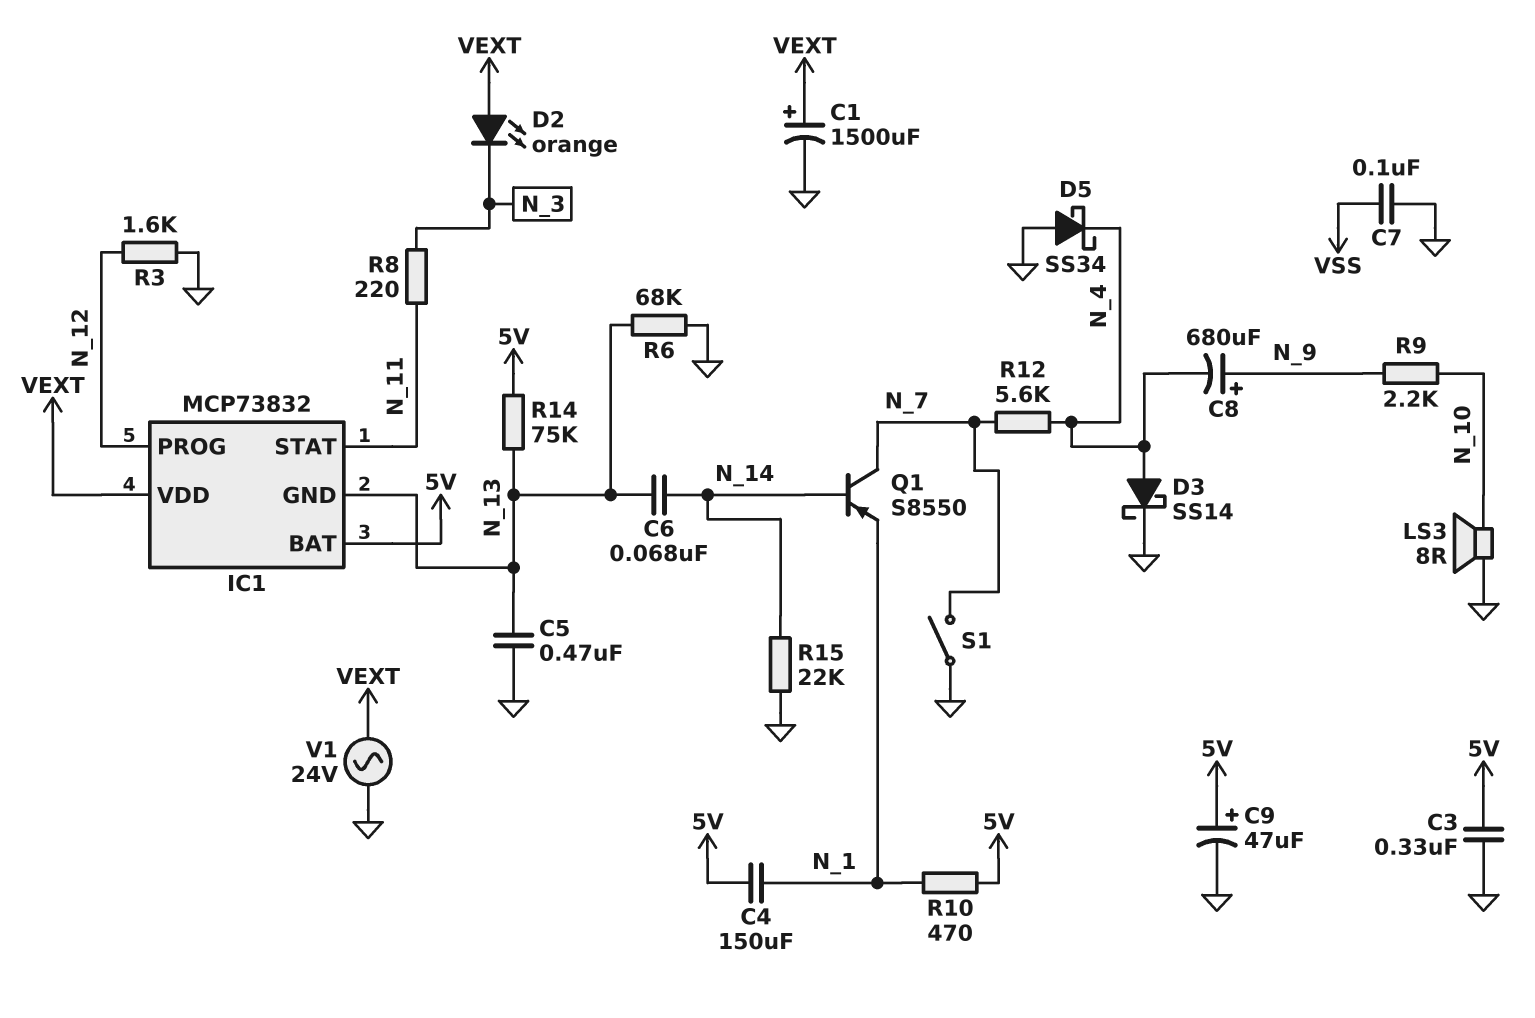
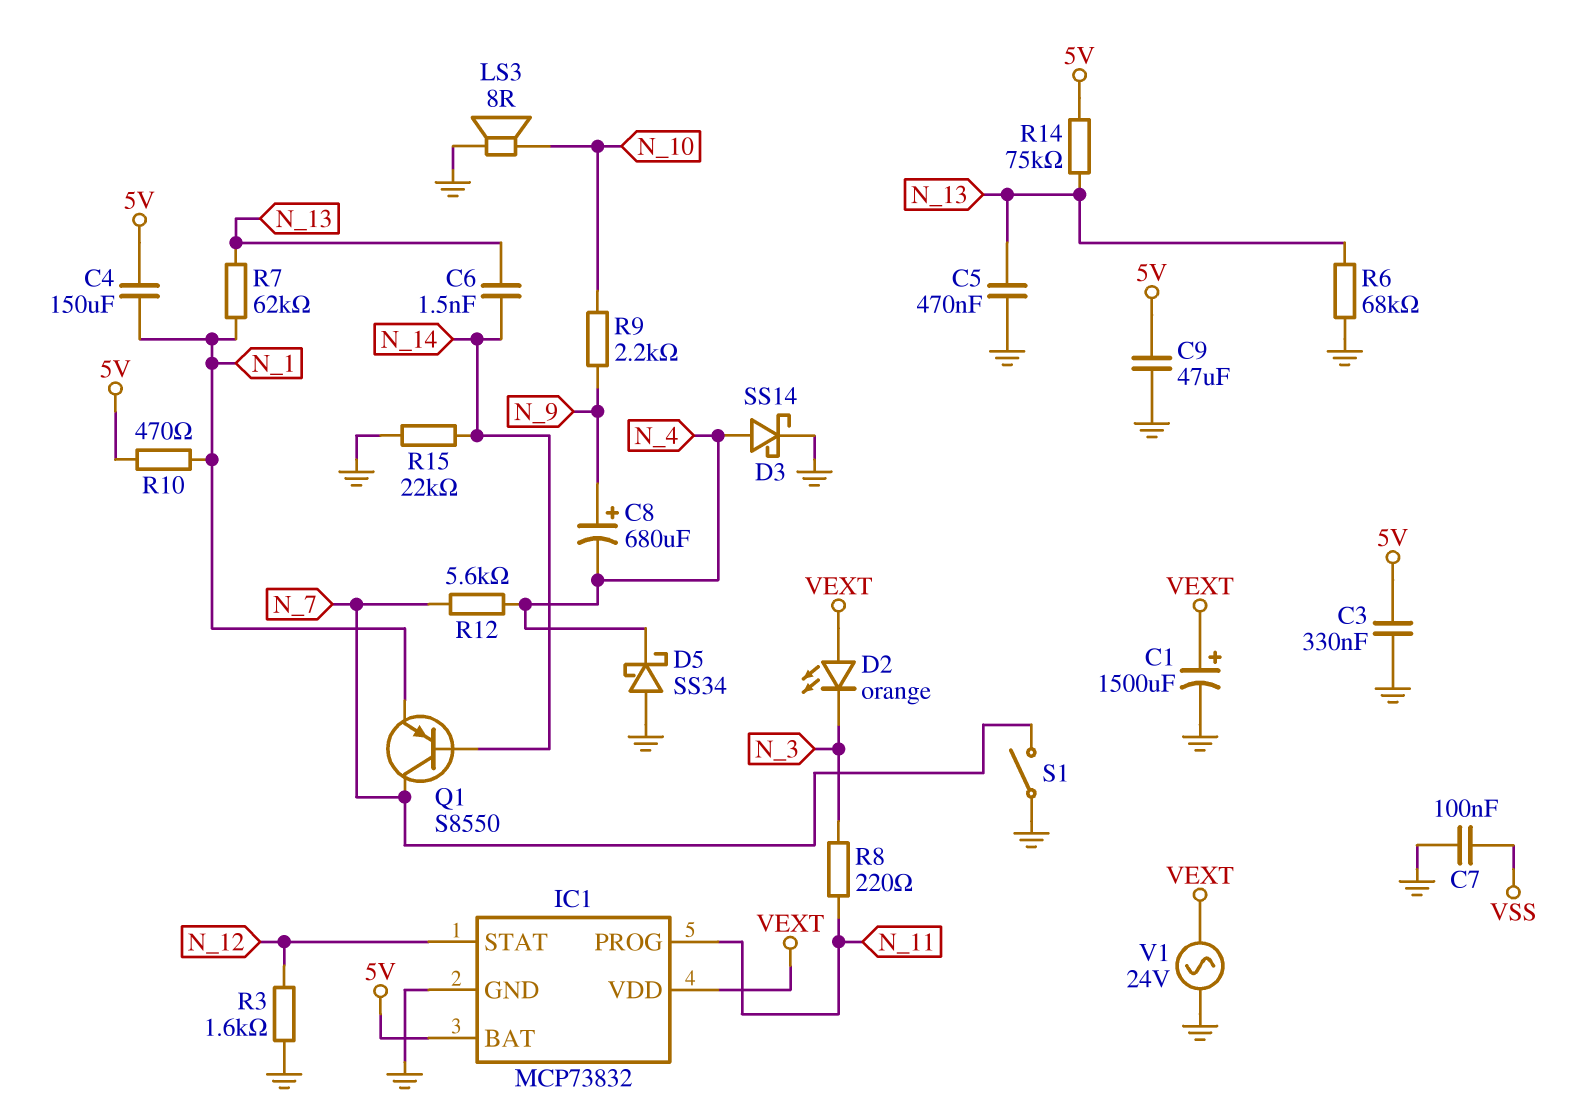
C6: 68nF (N_13, N_14) -> 1.5nF (N_13, N_14)
C9: 47uF (plus 5V, minus GND) -> 47uF (5V, GND)
IC1 pin GND: N_13 -> GND
IC1 pin PROG: N_12 -> N_11
IC1 pin STAT: N_11 -> N_12
R7: none -> 62k (N_1, N_13)

